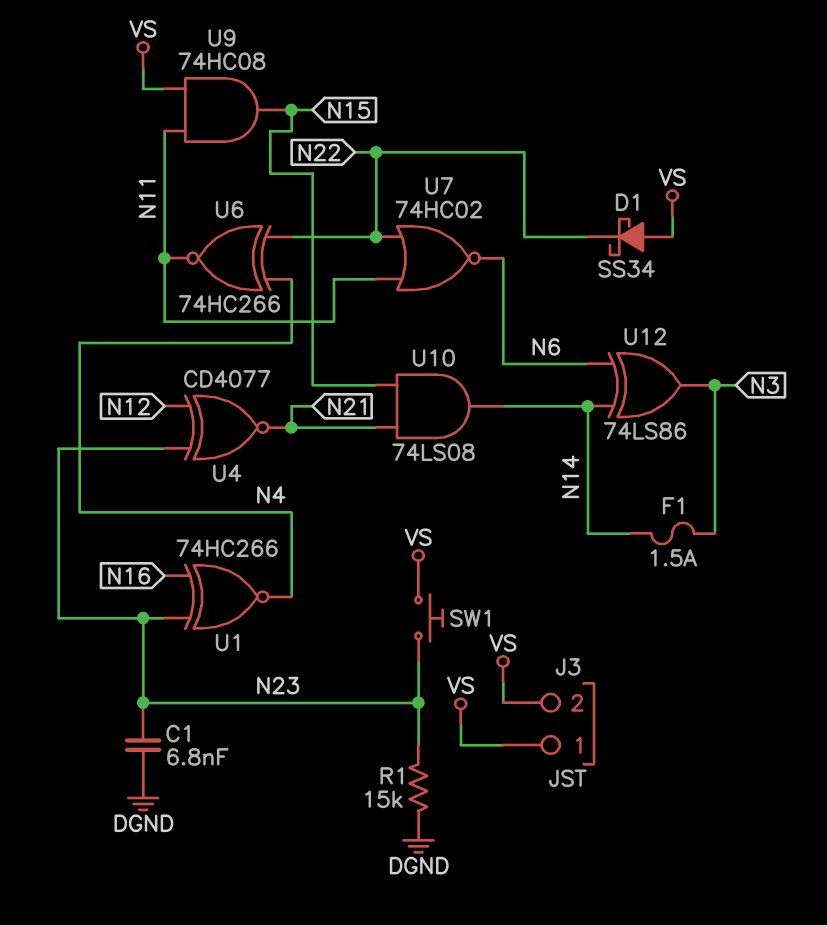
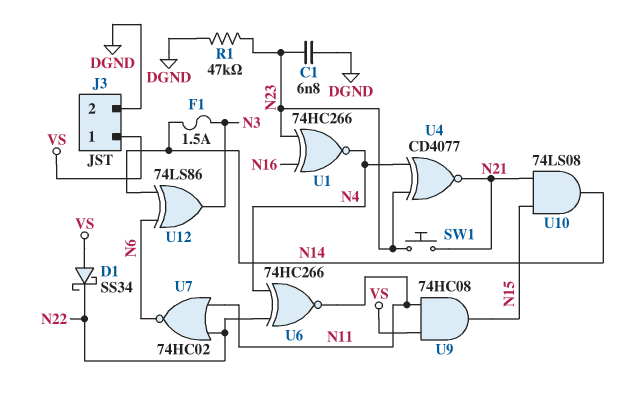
J3 pin 2: VS -> DGND
R1: 15k (DGND, N23) -> 47k (DGND, N23)
SW1: button (N23, VS) -> button (N21, N23)
U4: XNOR CD4077 (in N12, in N23, out N21) -> XNOR CD4077 (in N4, in N23, out N21)

